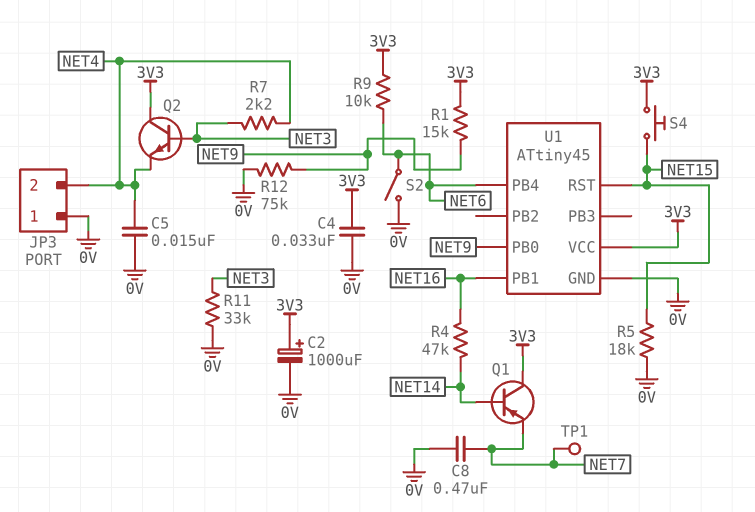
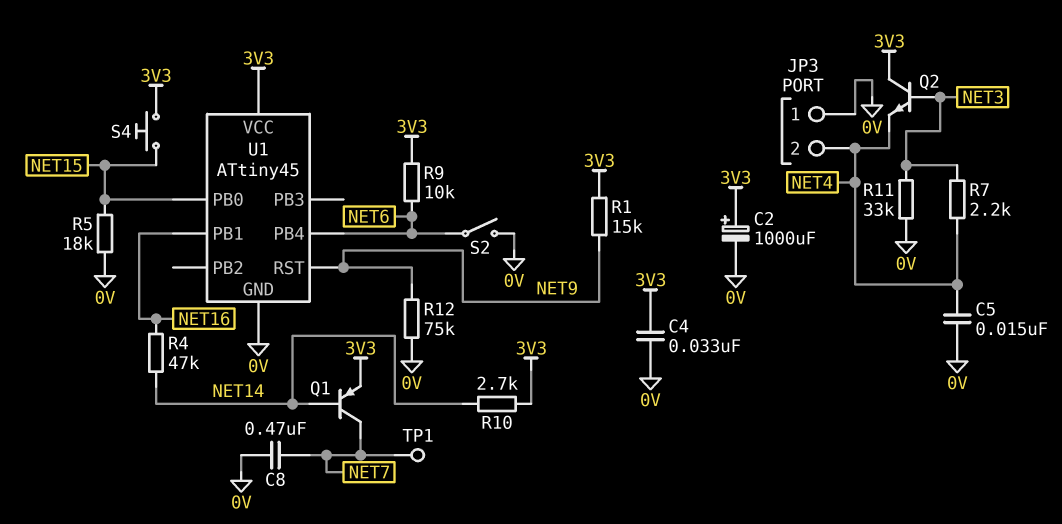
Q1: PNP (B NET14, C 3V3, E NET7) -> PNP (B NET14, C NET7, E 3V3)
R10: none -> 2.7k (3V3, NET14)
U1 pin PB0: NET9 -> NET15
U1 pin RST: NET15 -> NET9

